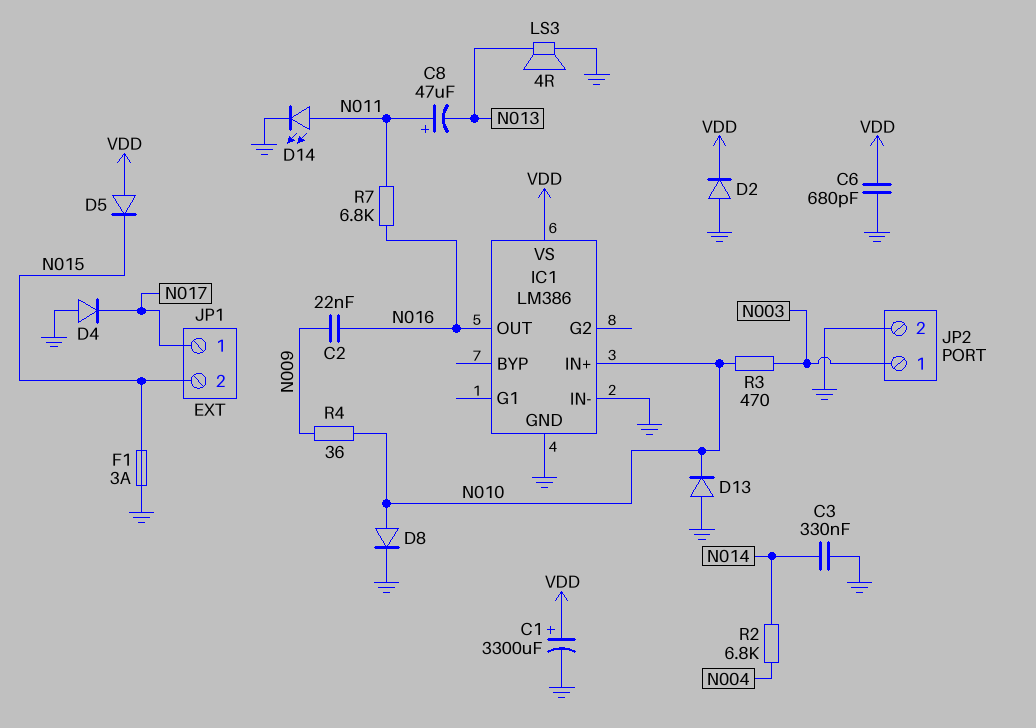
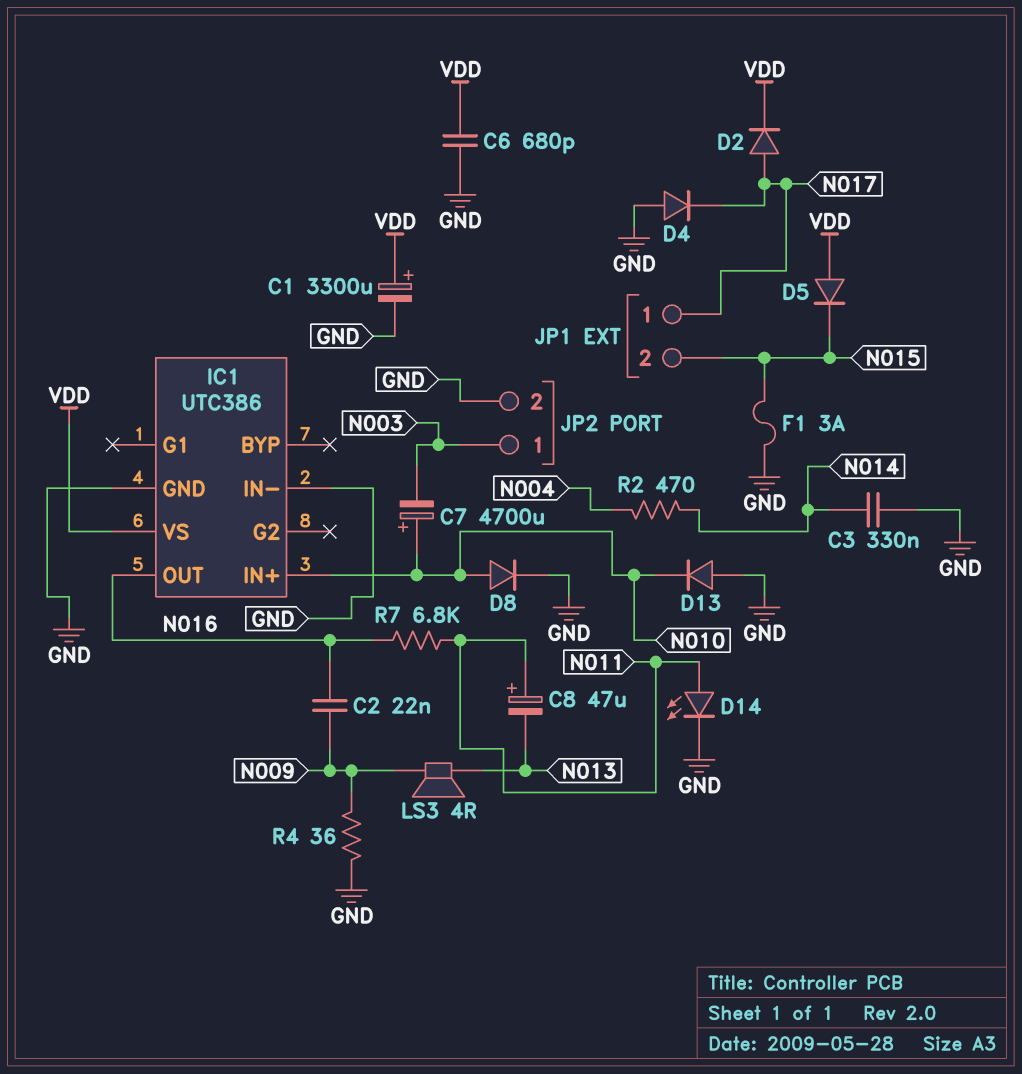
C7: none -> 4700uF (plus N010, minus N003)
D2: diode (A GND, K VDD) -> diode (A N017, K VDD)
IC1: LM386 -> UTC386
LS3: speaker 4R (GND, N013) -> speaker 4R (N009, N013)
R2: 6.8k (N004, N014) -> 470 (N004, N014)
R3: 470 (N003, N010) -> none
R4: 36 (N009, N010) -> 36 (GND, N009)

